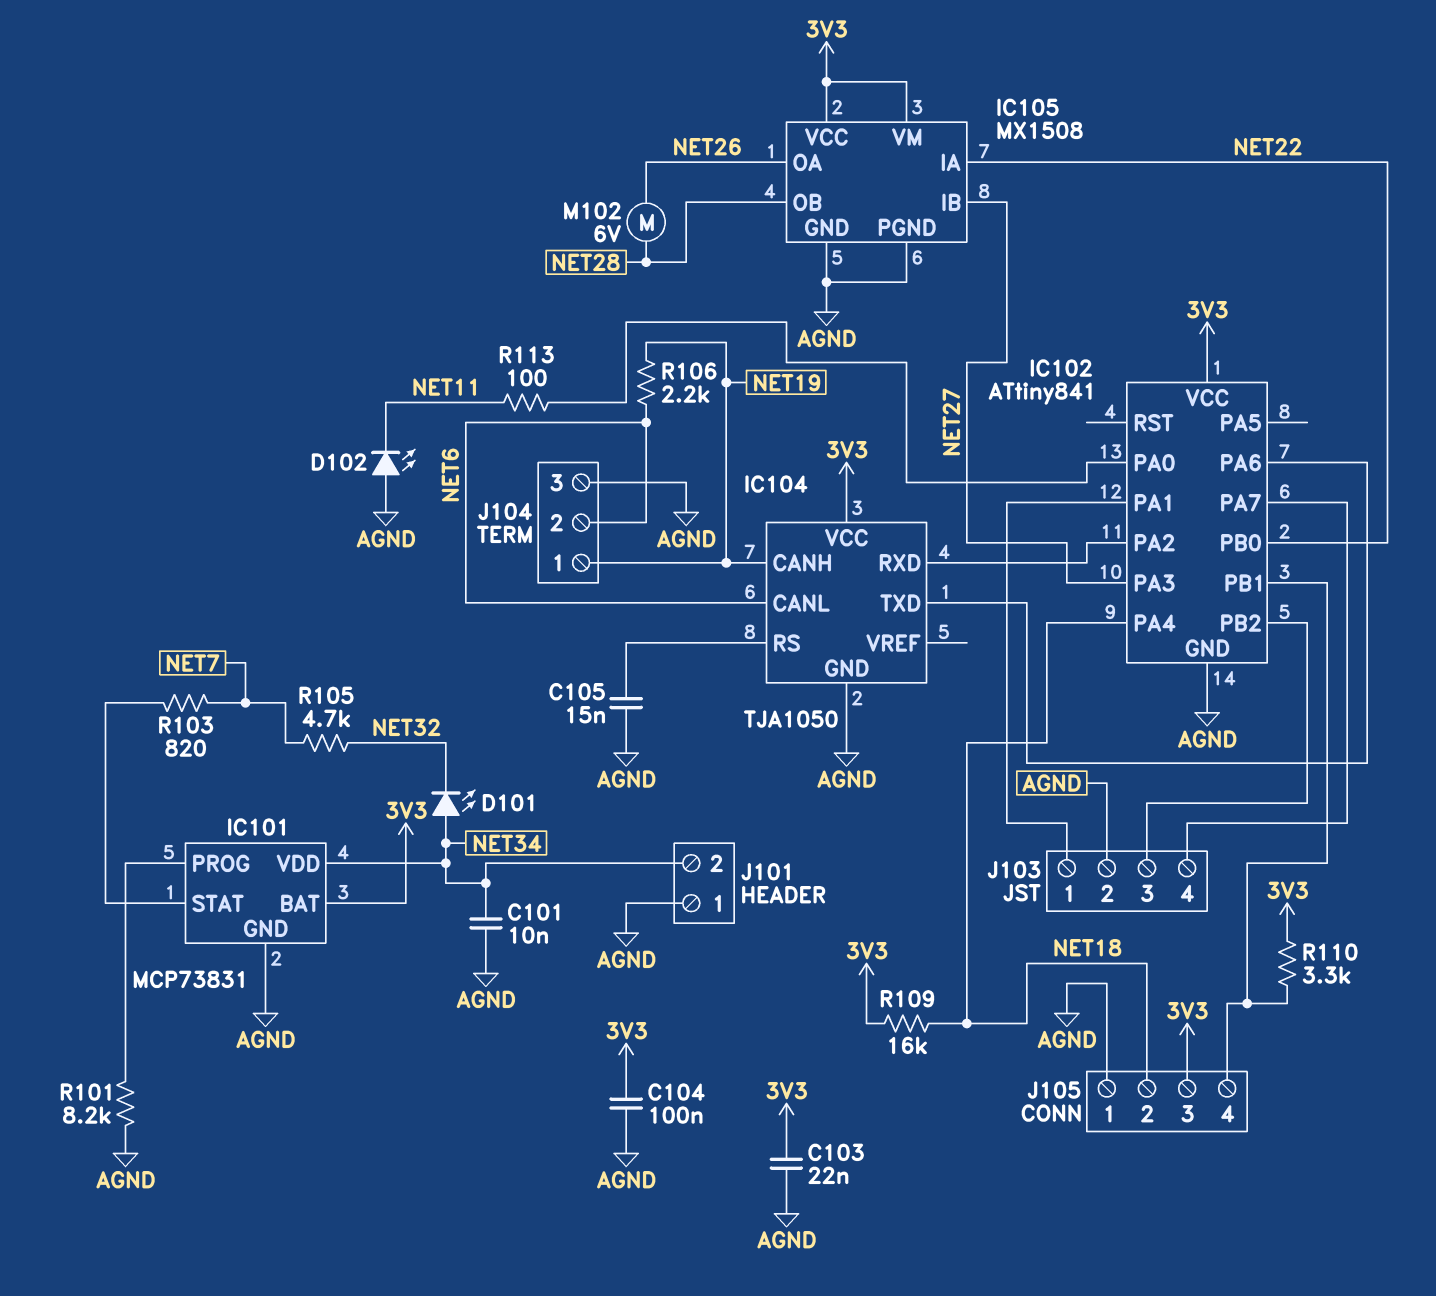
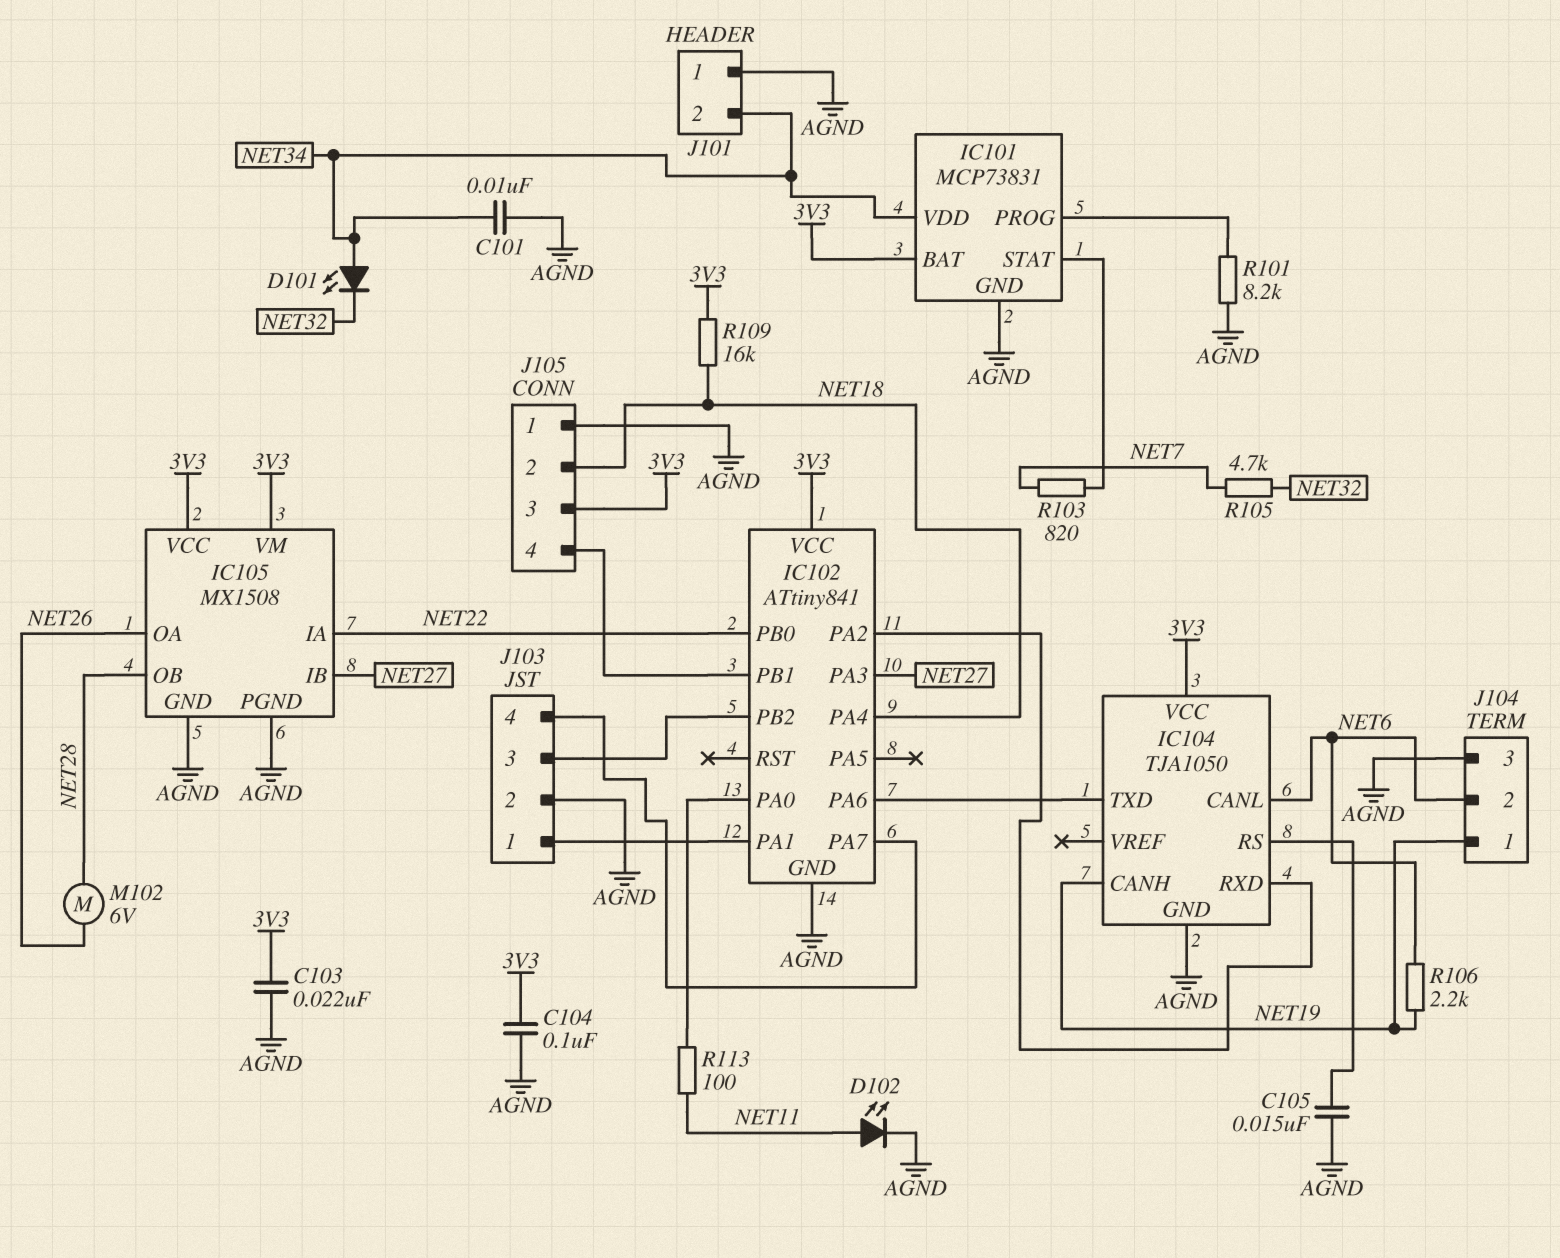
D102: LED (A AGND, K NET11) -> LED (A NET11, K AGND)
R110: 3.3k (3V3, IC102/PB1) -> none

